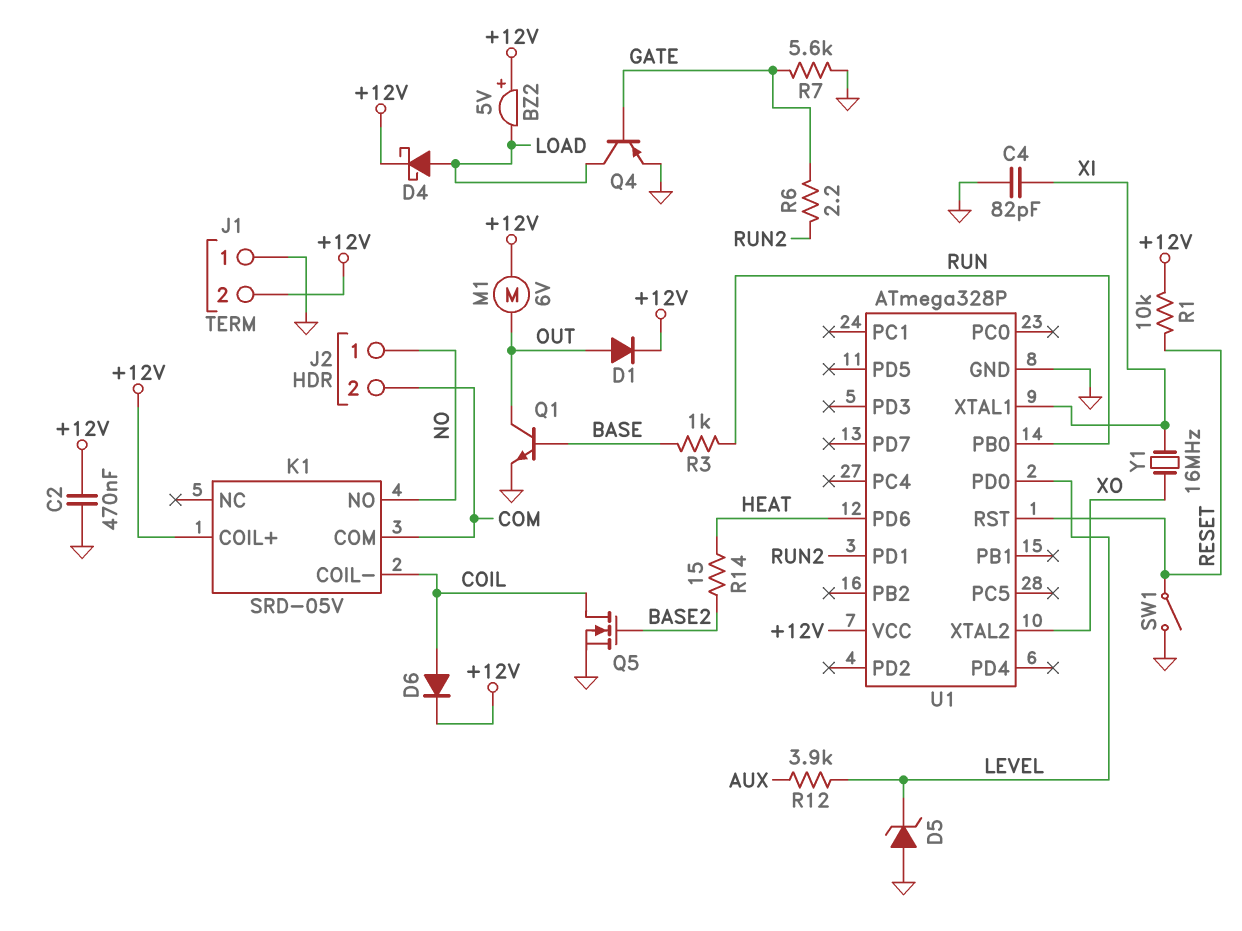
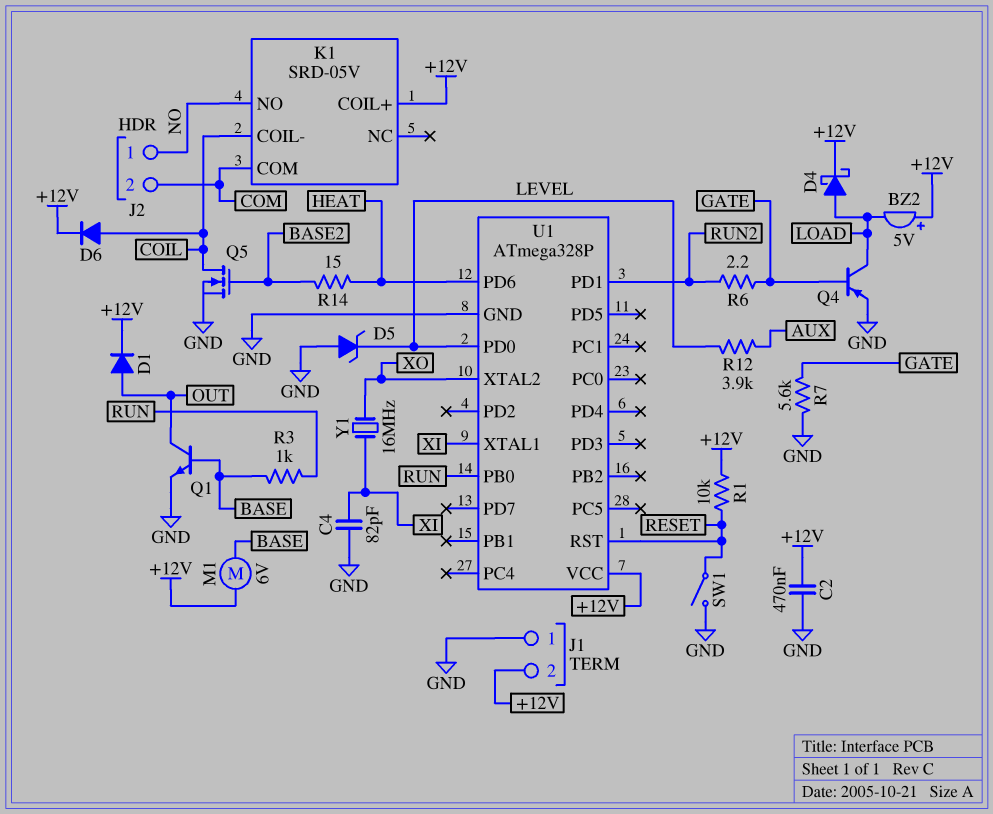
M1: motor 6V (+12V, OUT) -> motor 6V (+12V, BASE)

